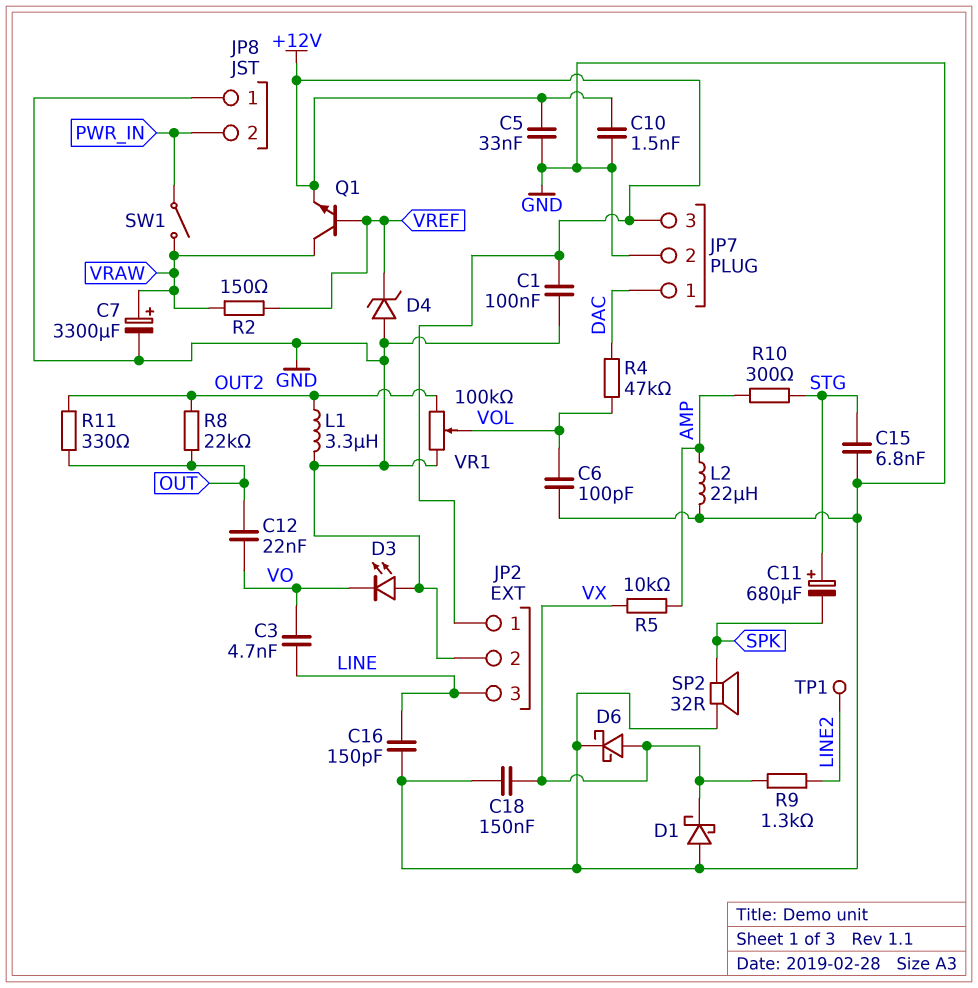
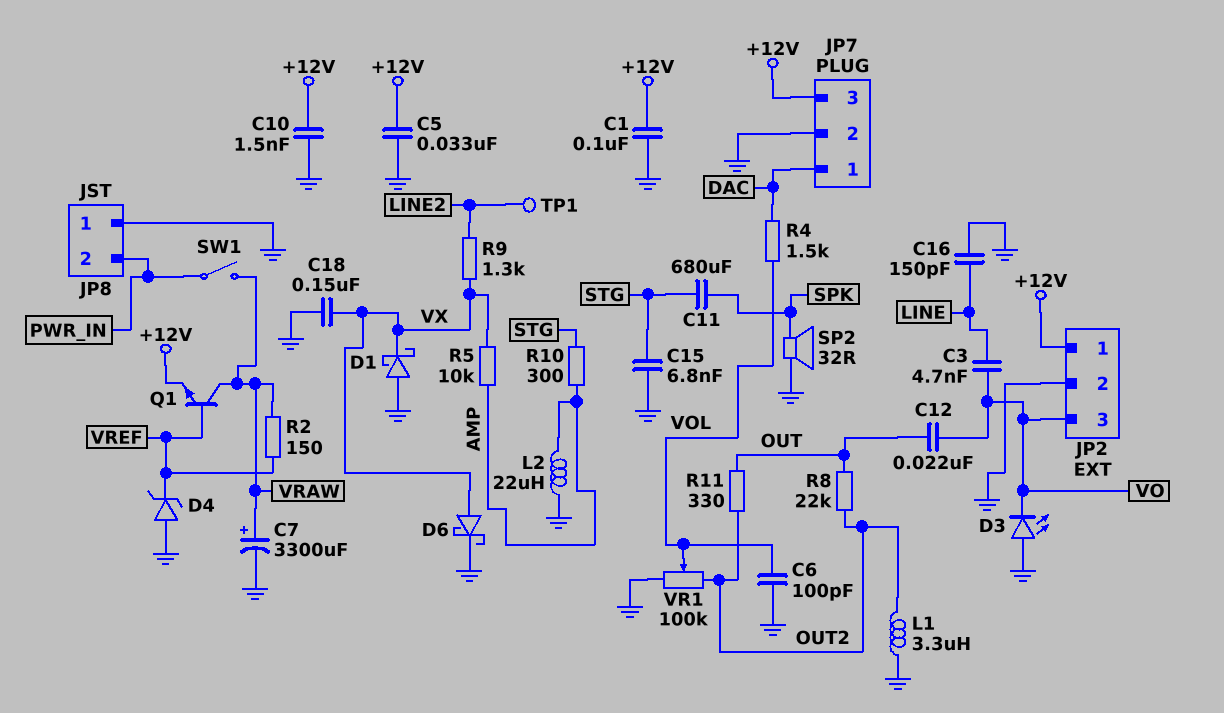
C11: 680uF (plus STG, minus SPK) -> 680uF (SPK, STG)
JP2 pin 3: LINE -> VO
R4: 47k (DAC, VOL) -> 1.5k (DAC, VOL)

